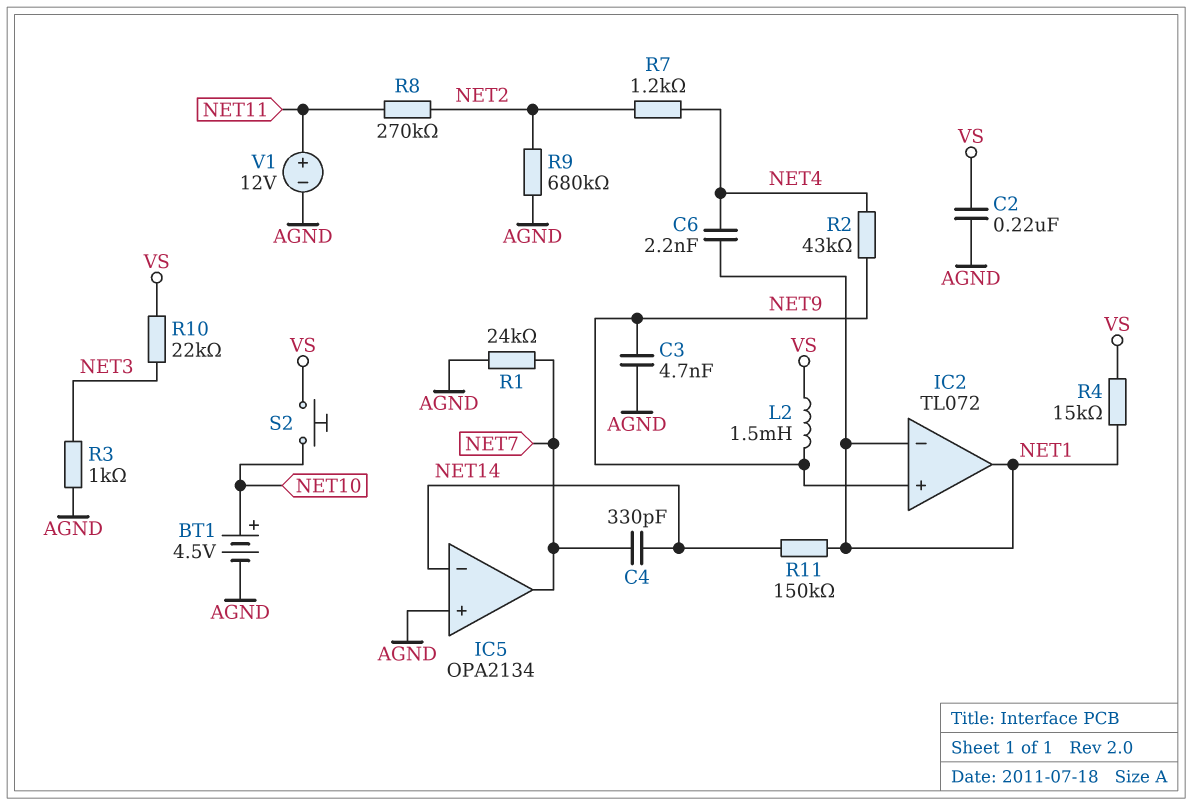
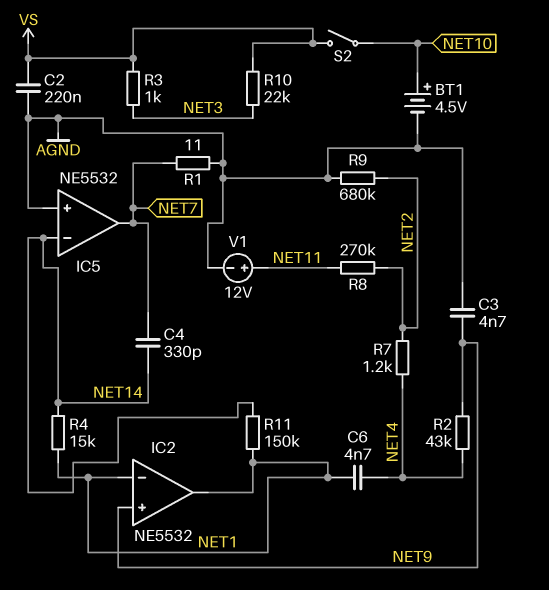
C6: 2.2nF (NET1, NET4) -> 4.7nF (NET1, NET4)
IC2: TL072 -> NE5532
IC5: OPA2134 -> NE5532
L2: 1.5mH (NET9, VS) -> none
R1: 24k (AGND, NET7) -> 11 (AGND, NET7)
R3: 1k (AGND, NET3) -> 1k (NET3, VS)
R4: 15k (NET1, VS) -> 15k (NET1, NET14)
S2: button (NET10, VS) -> switch (NET10, VS)

